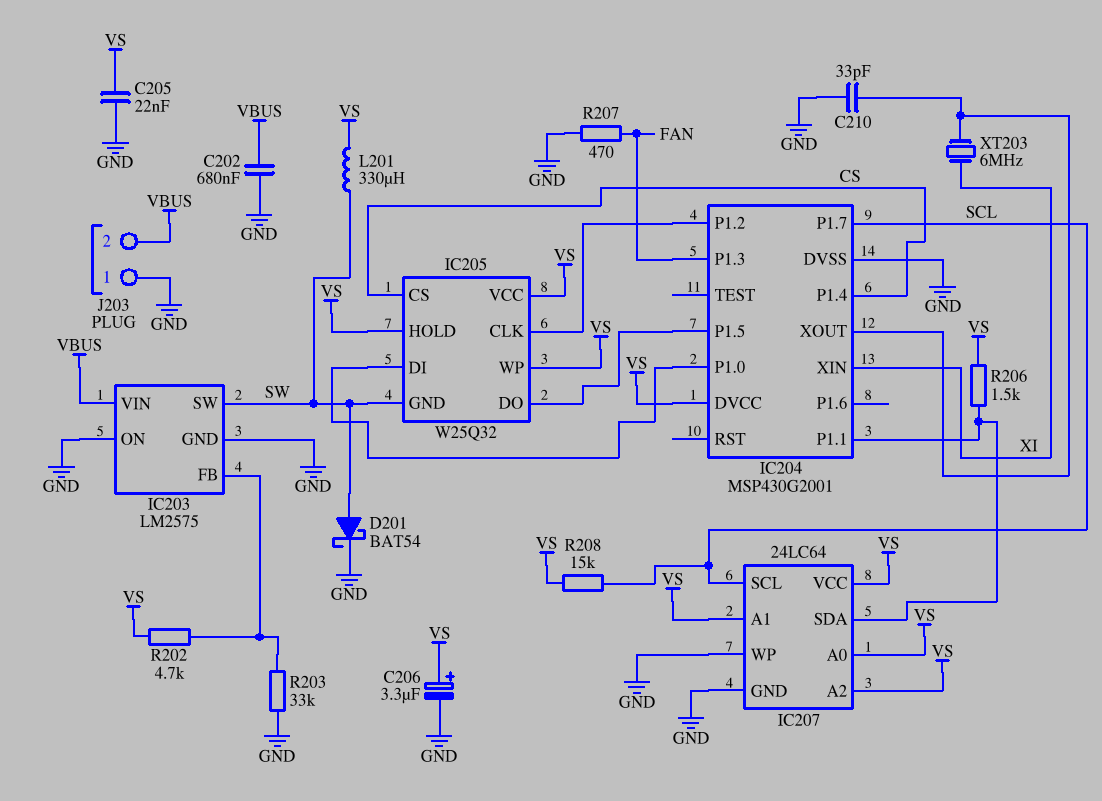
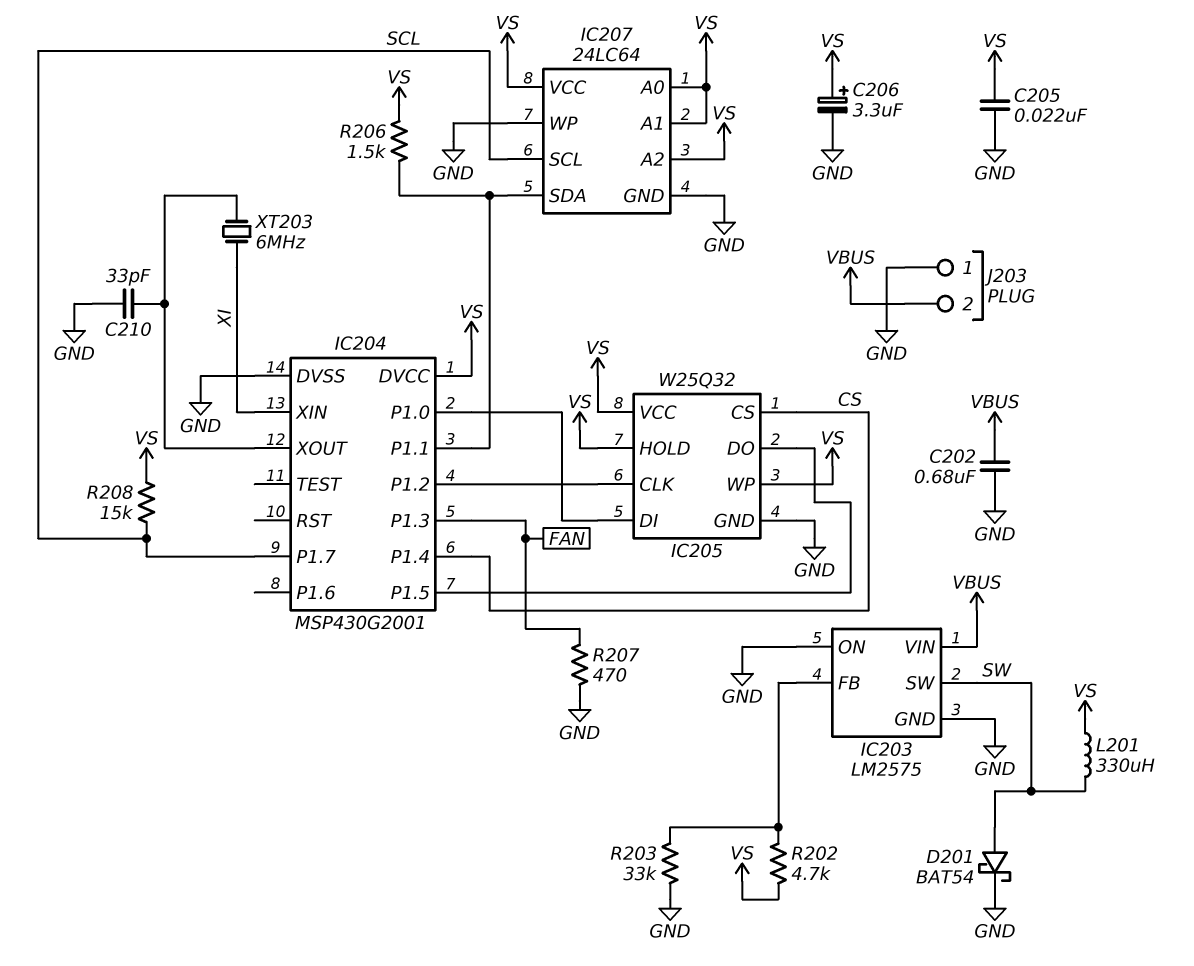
IC205 pin GND: SW -> GND

